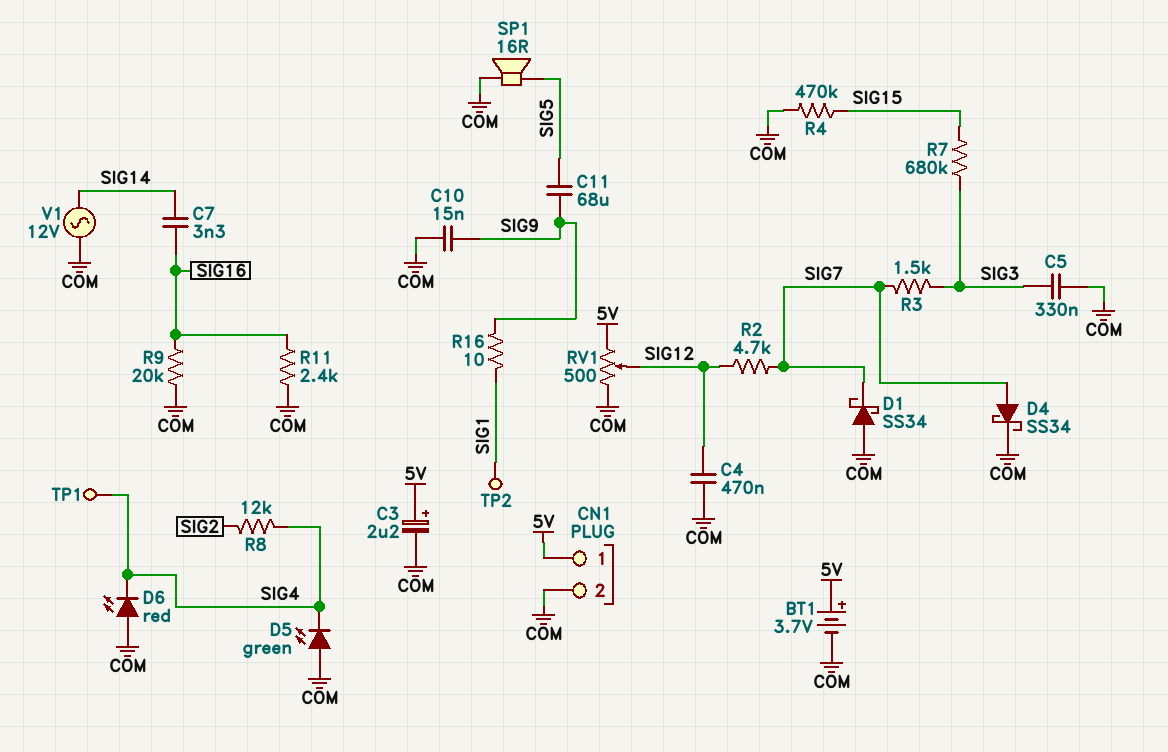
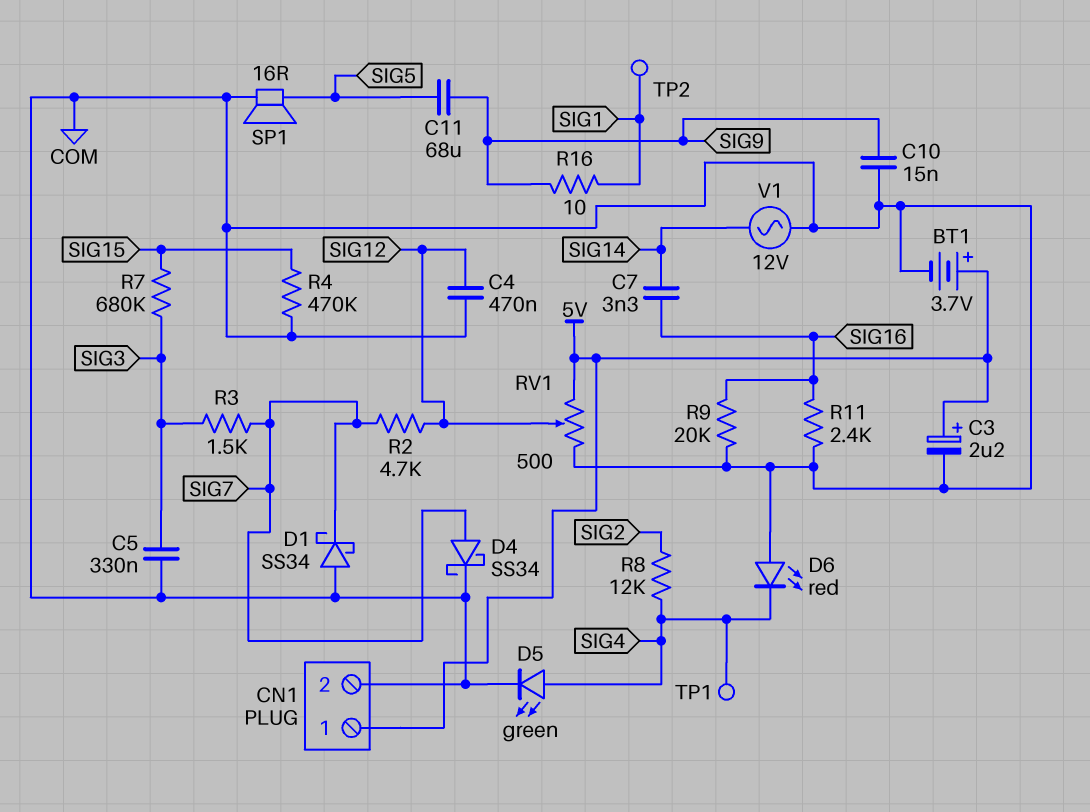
D5: LED green (A COM, K SIG4) -> LED green (A SIG4, K COM)

